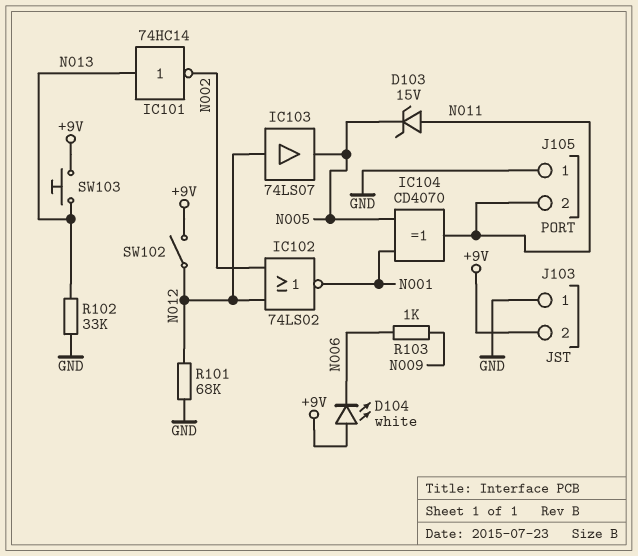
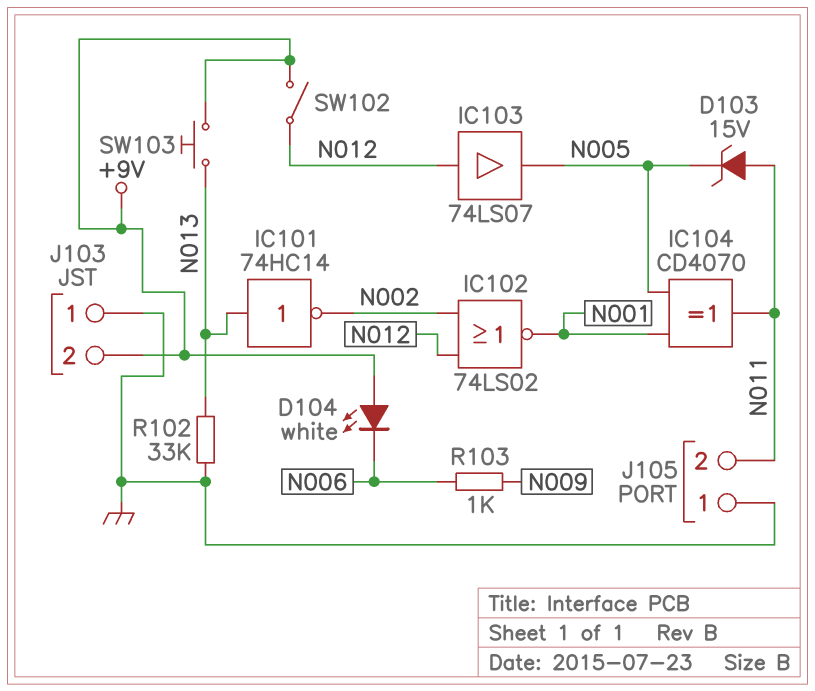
R101: 68k (GND, N012) -> none

